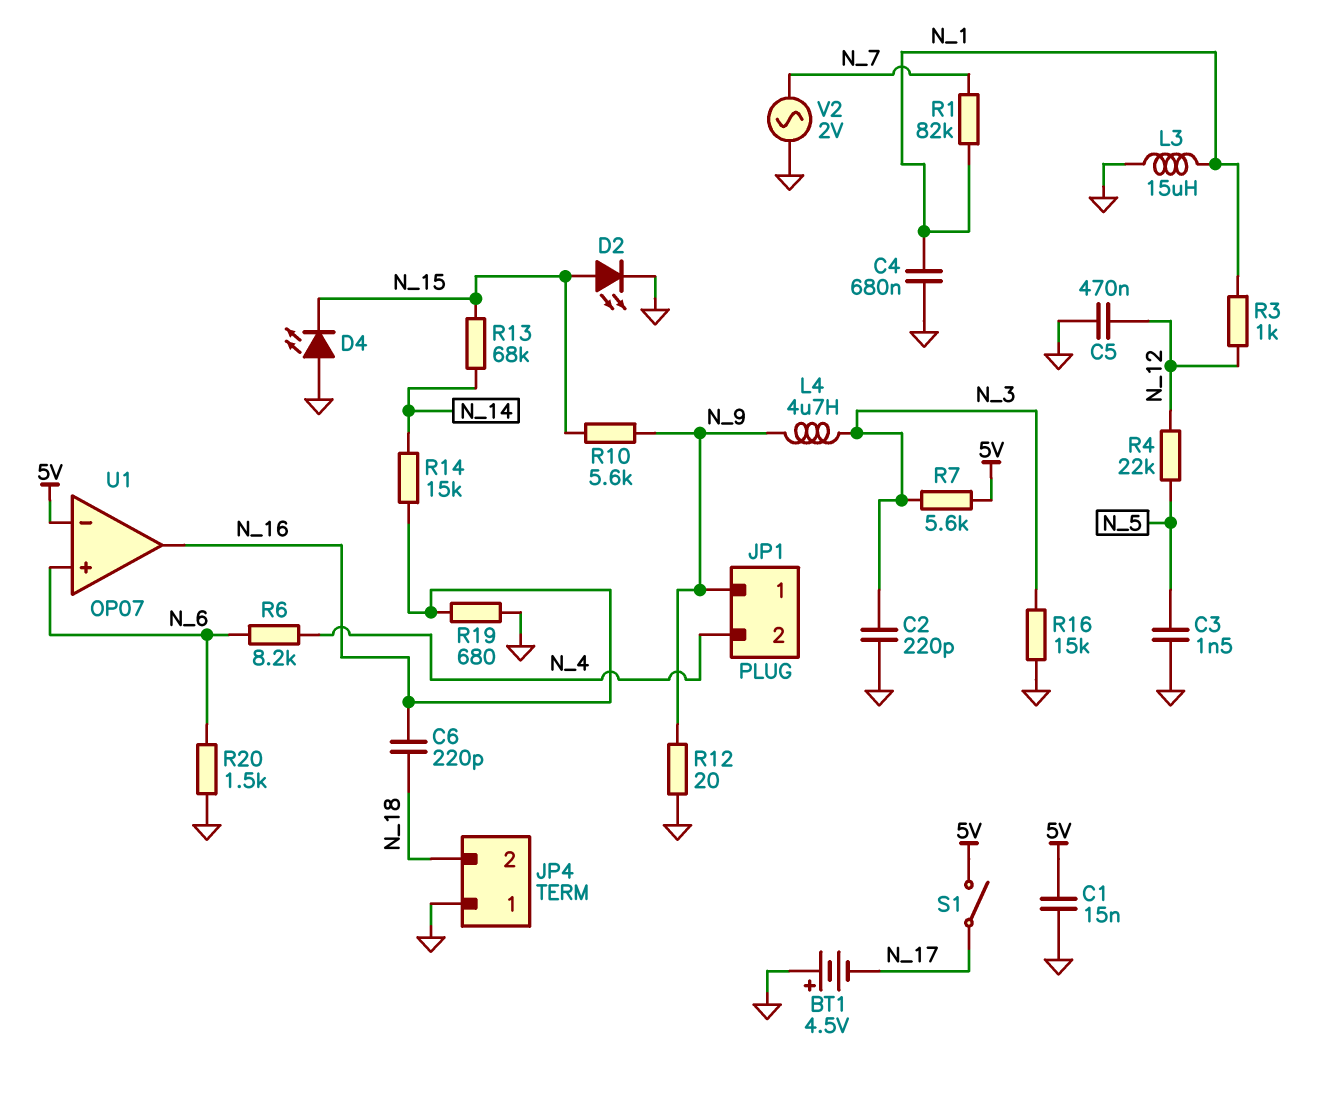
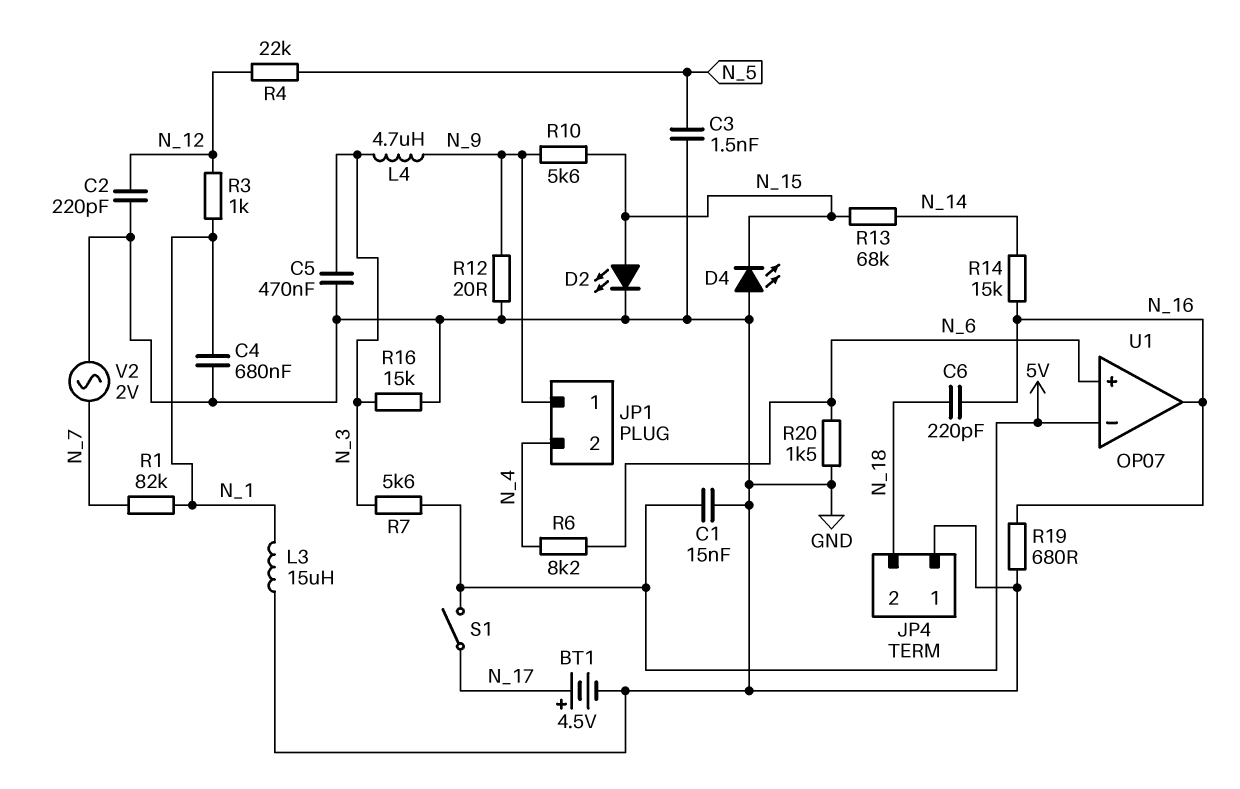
BT1: 4.5V (plus GND, minus N_17) -> 4.5V (plus N_17, minus GND)
C2: 220pF (GND, N_3) -> 220pF (GND, N_12)
C5: 470nF (GND, N_12) -> 470nF (GND, N_3)

